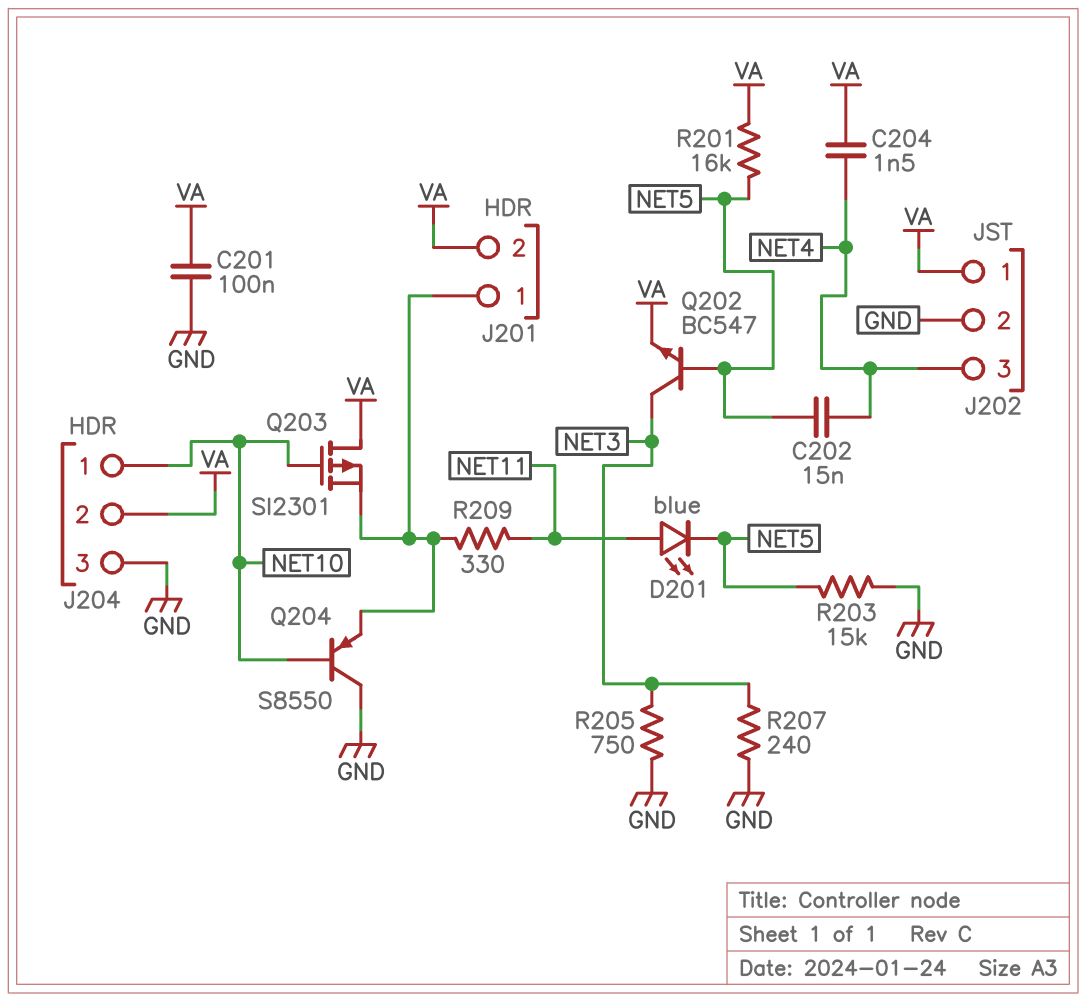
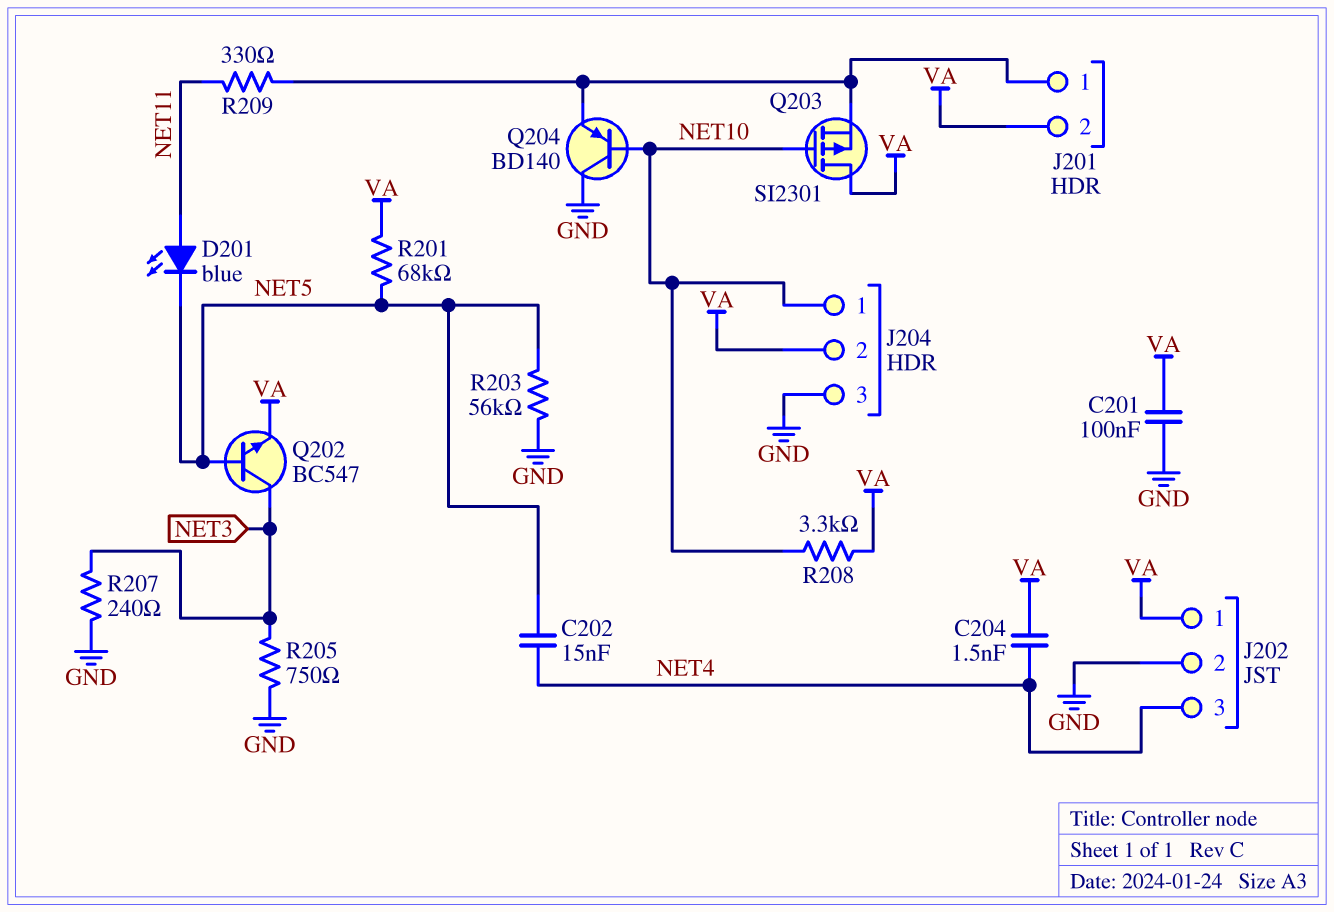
Q204: PNP S8550 (B NET10, C GND, E J201/1) -> PNP BD140 (B NET10, C GND, E J201/1)
R201: 16k (NET5, VA) -> 68k (NET5, VA)
R203: 15k (GND, NET5) -> 56k (GND, NET5)
R208: none -> 3.3k (NET10, VA)

